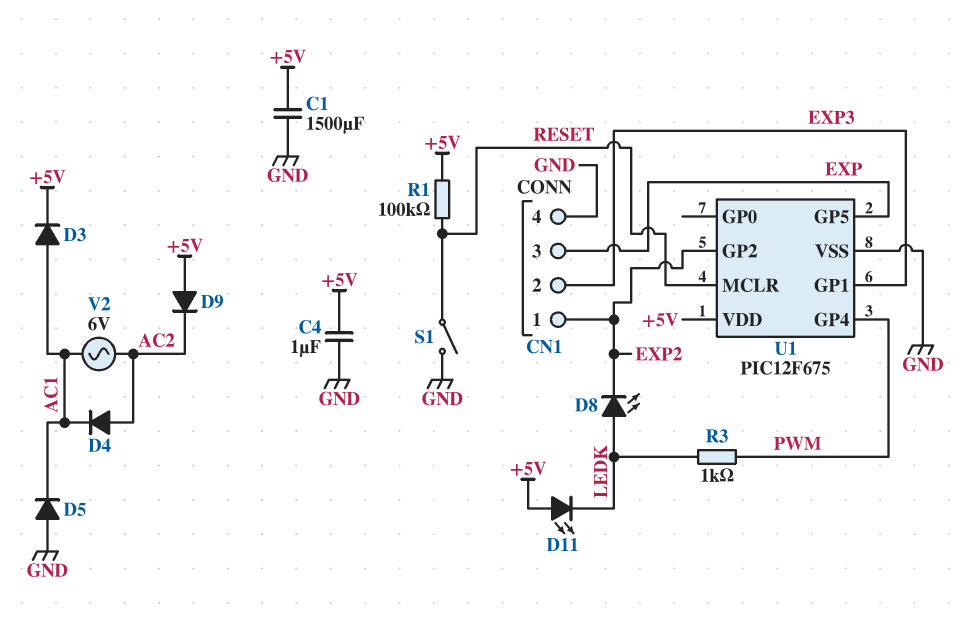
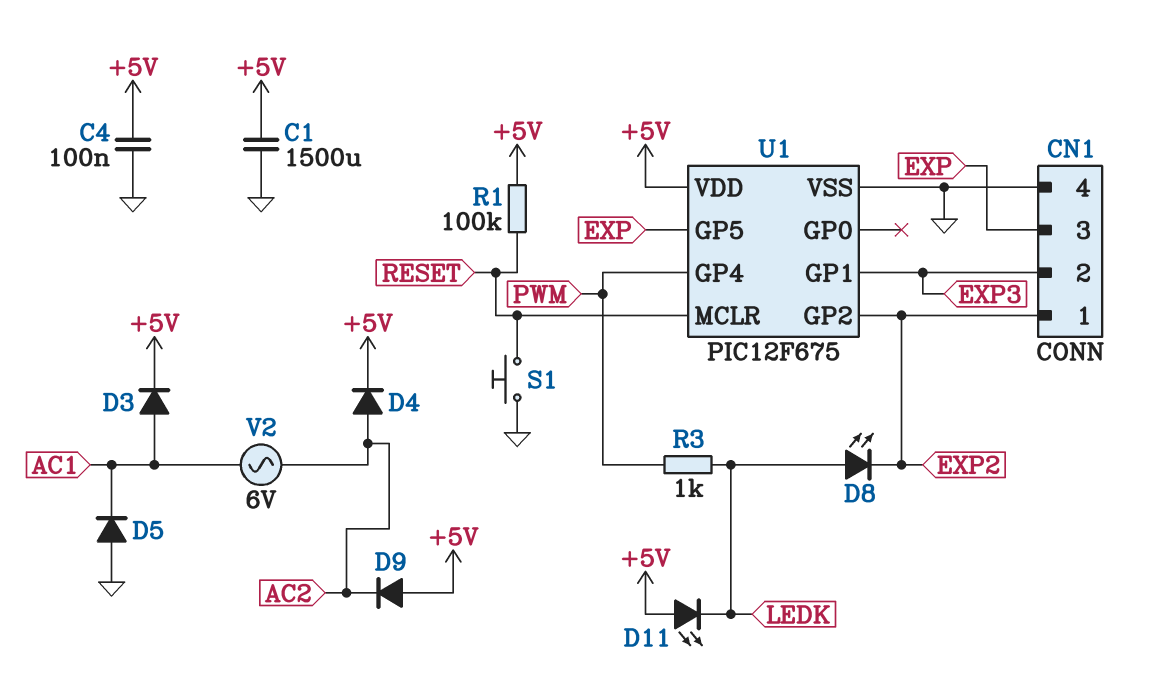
C4: 1uF (+5V, GND) -> 100nF (+5V, GND)
D4: diode (A AC2, K AC1) -> diode (A AC2, K +5V)
S1: switch (GND, RESET) -> button (GND, RESET)

